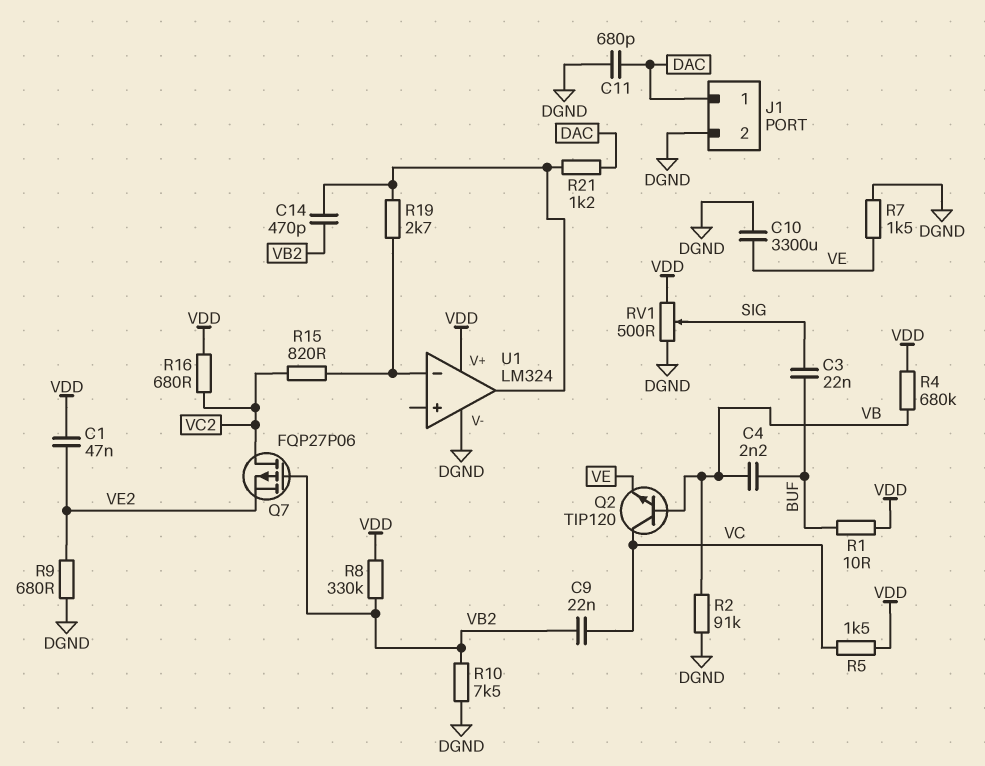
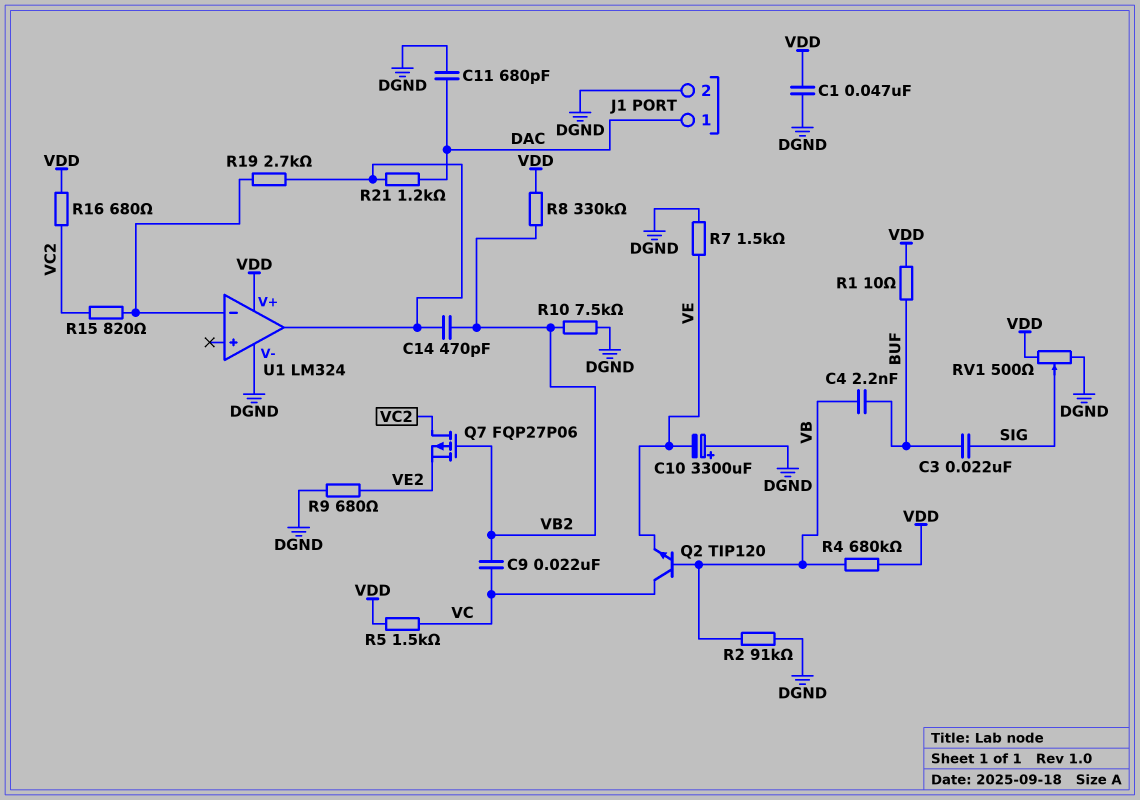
C1: 47nF (VDD, VE2) -> 47nF (DGND, VDD)
C10: 3300uF (DGND, VE) -> 3300uF (plus DGND, minus VE)

